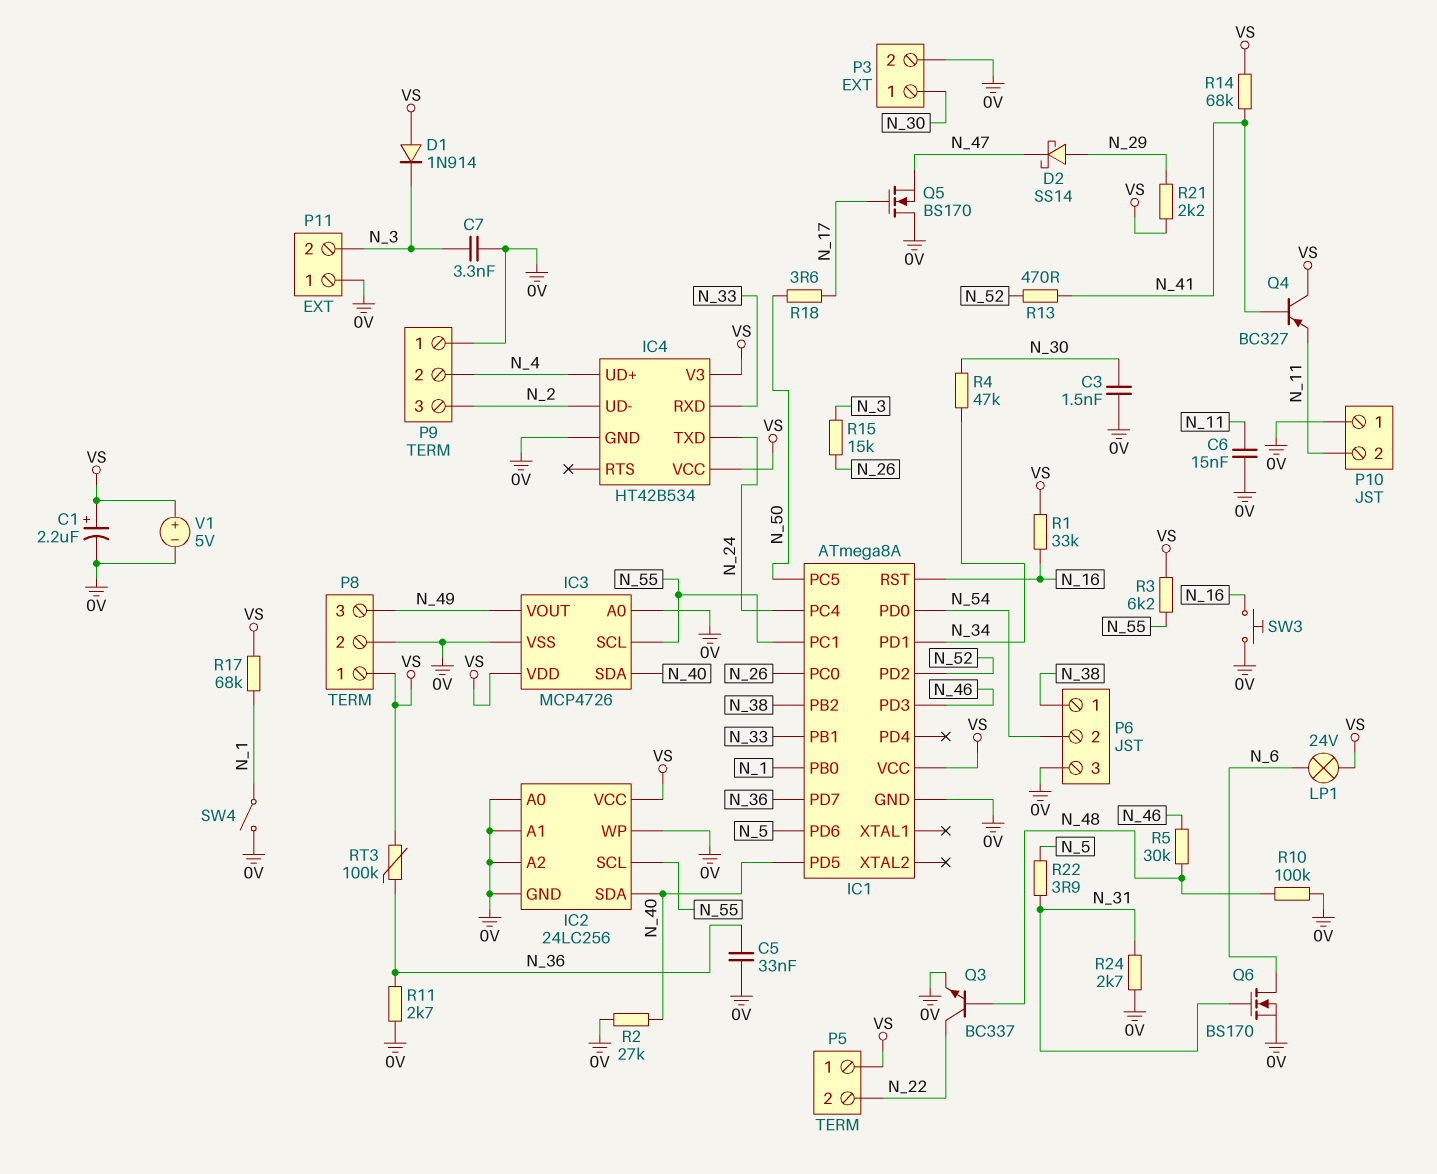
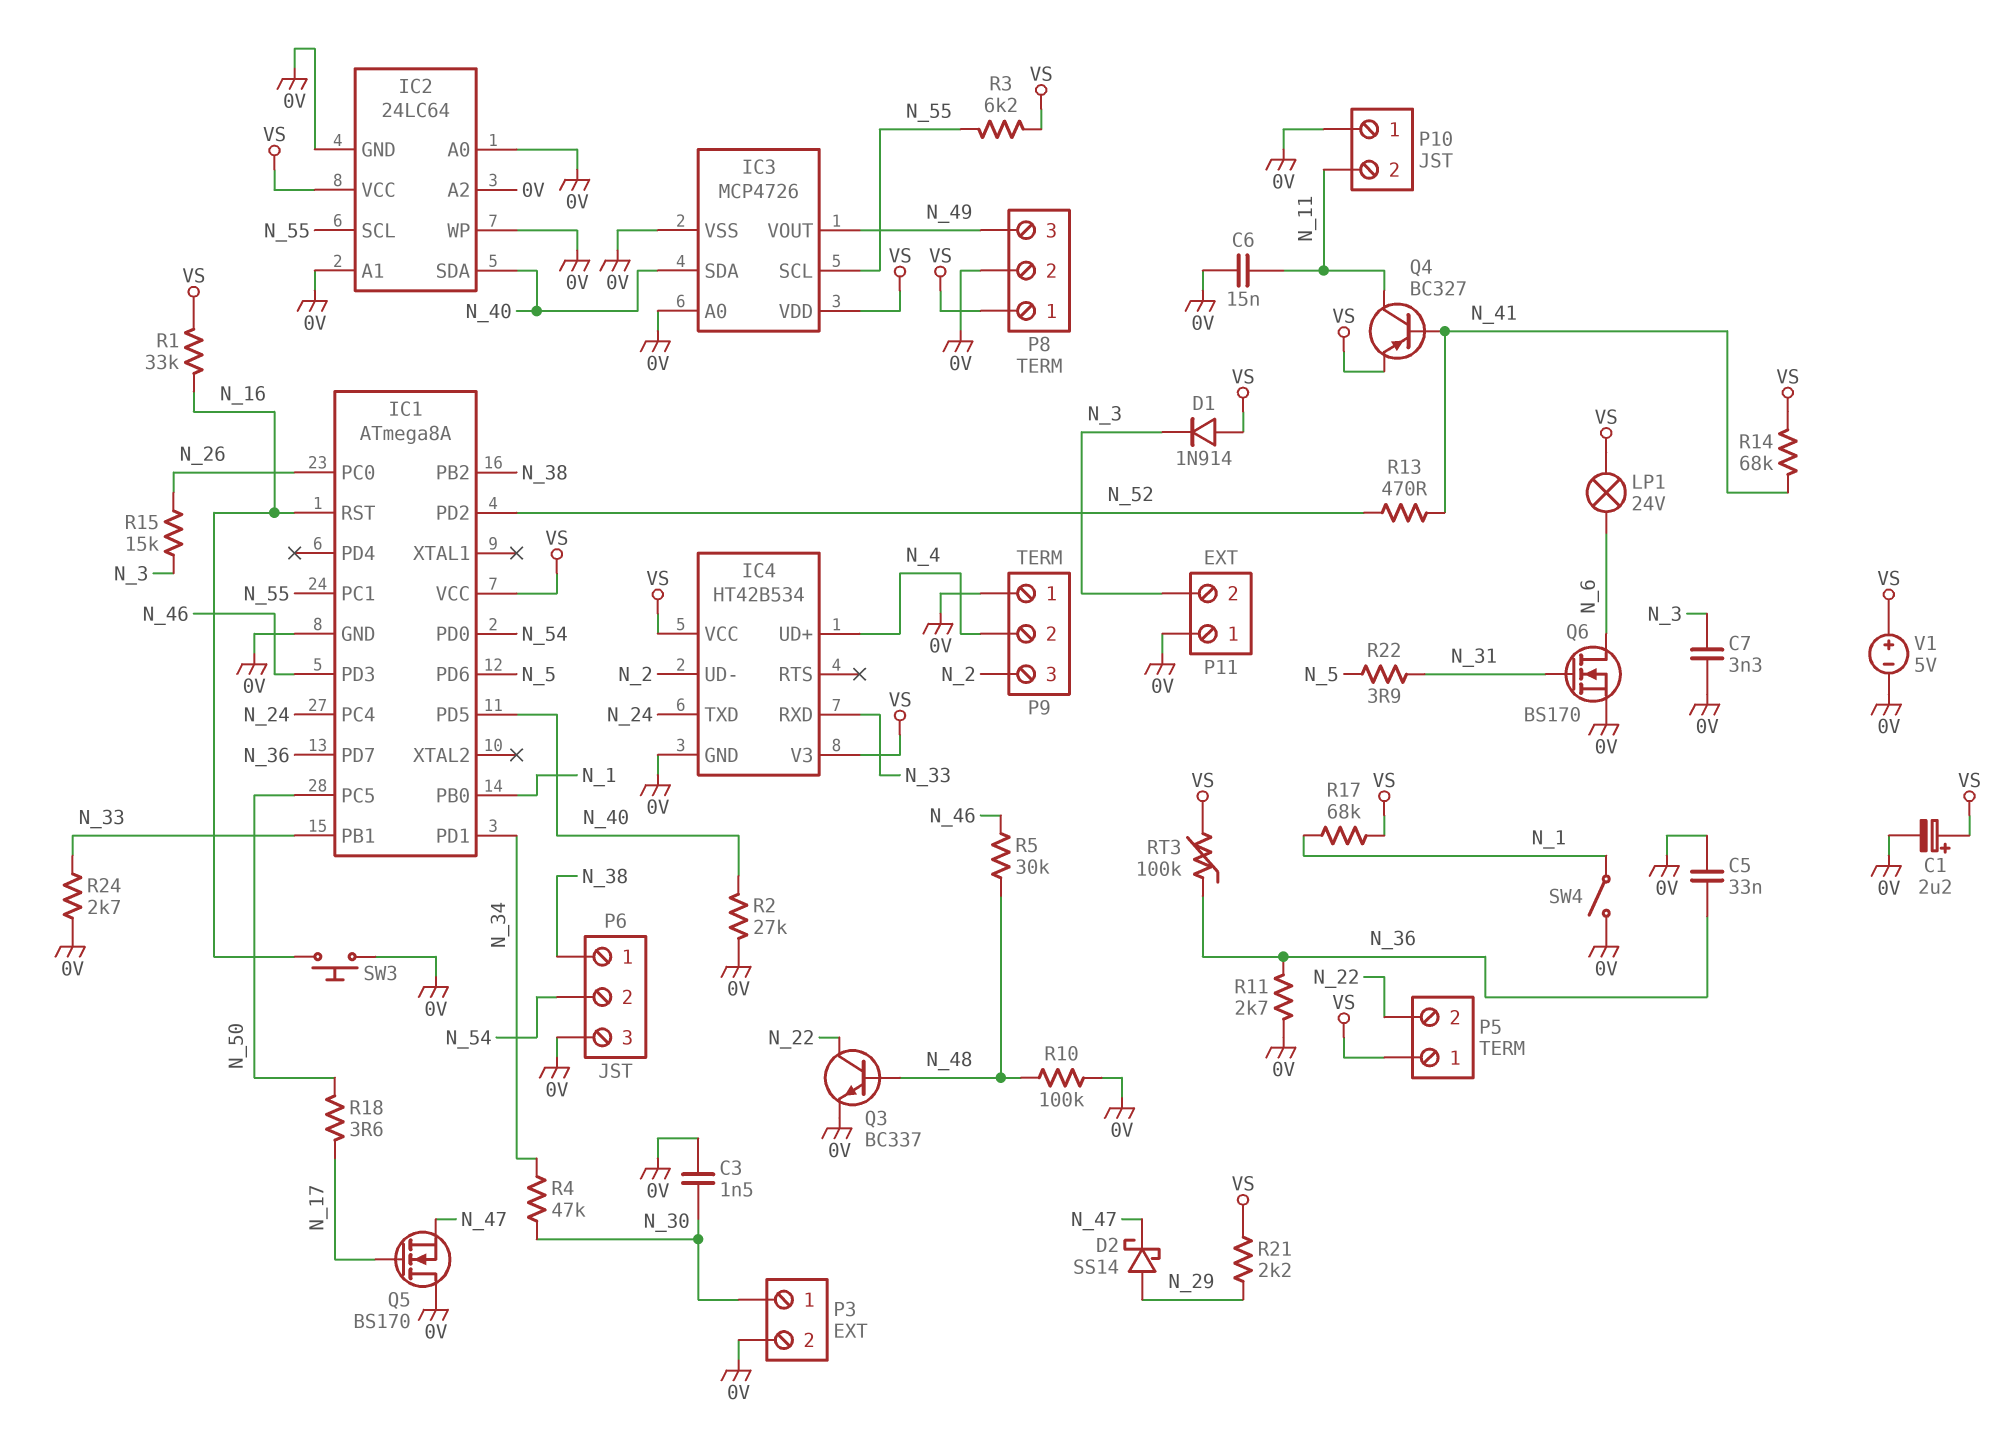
IC2: 24LC256 -> 24LC64
Q4: PNP BC327 (B N_41, C VS, E N_11) -> PNP BC327 (B N_41, C N_11, E VS)
R24: 2.7k (0V, N_31) -> 2.7k (0V, N_33)

